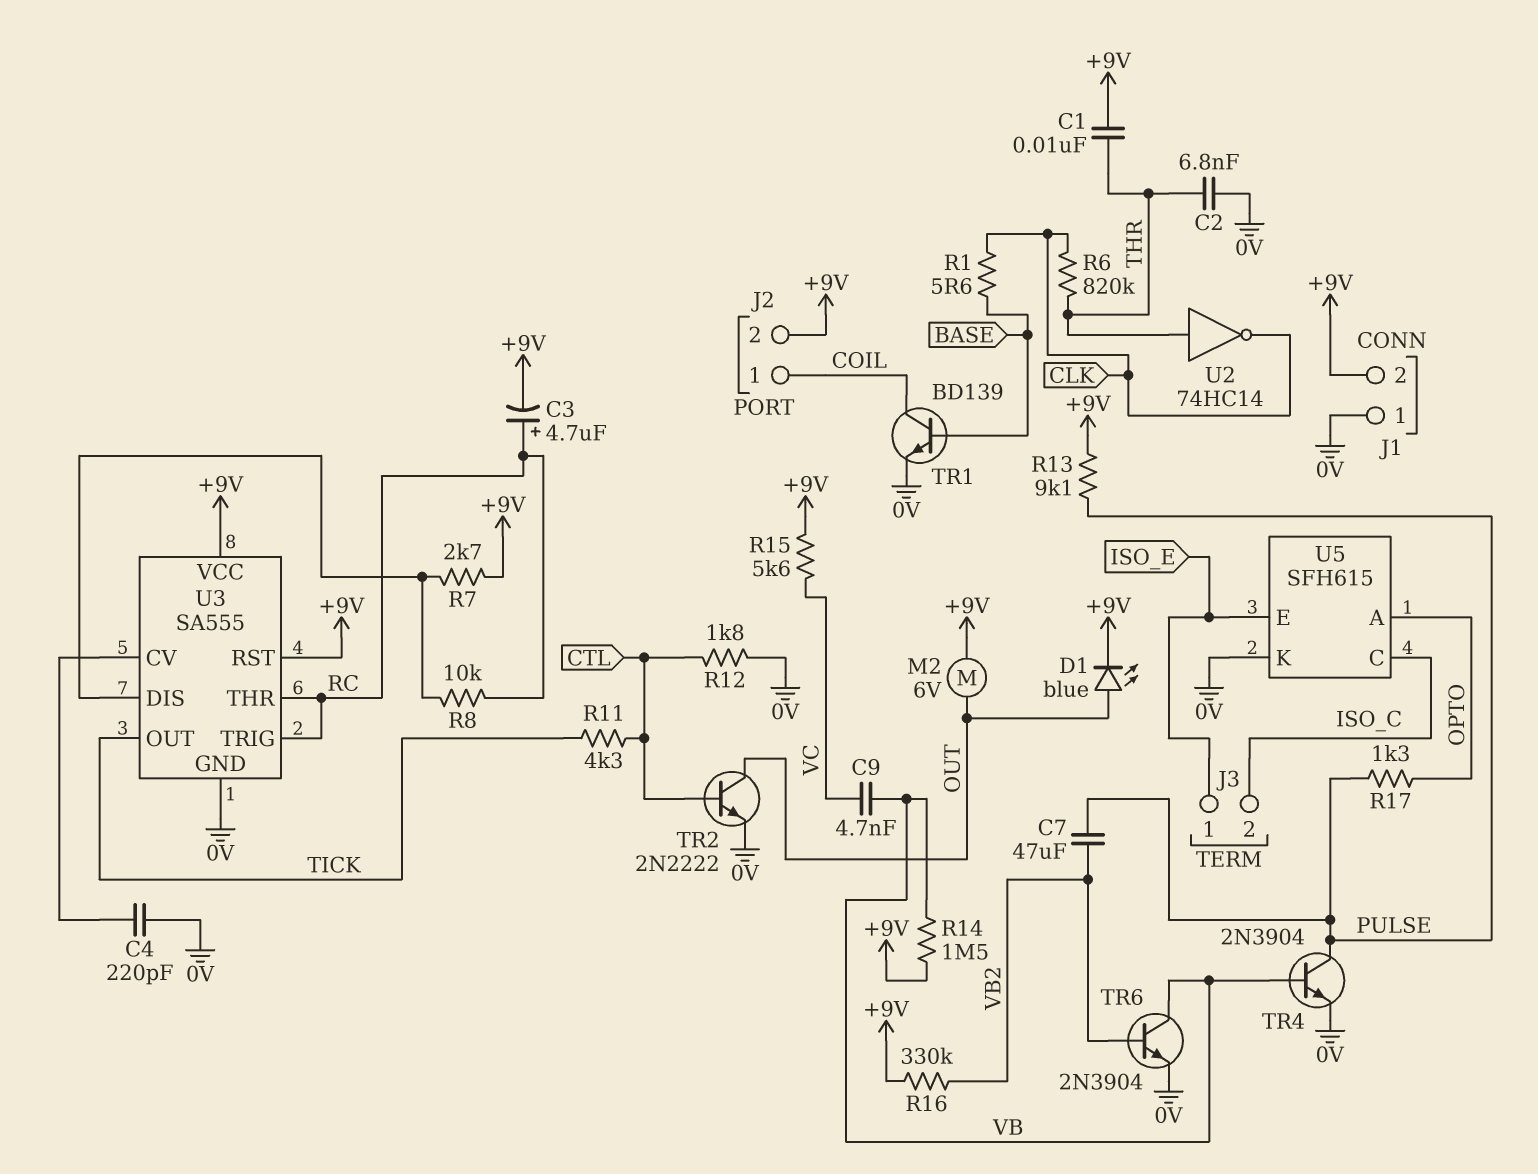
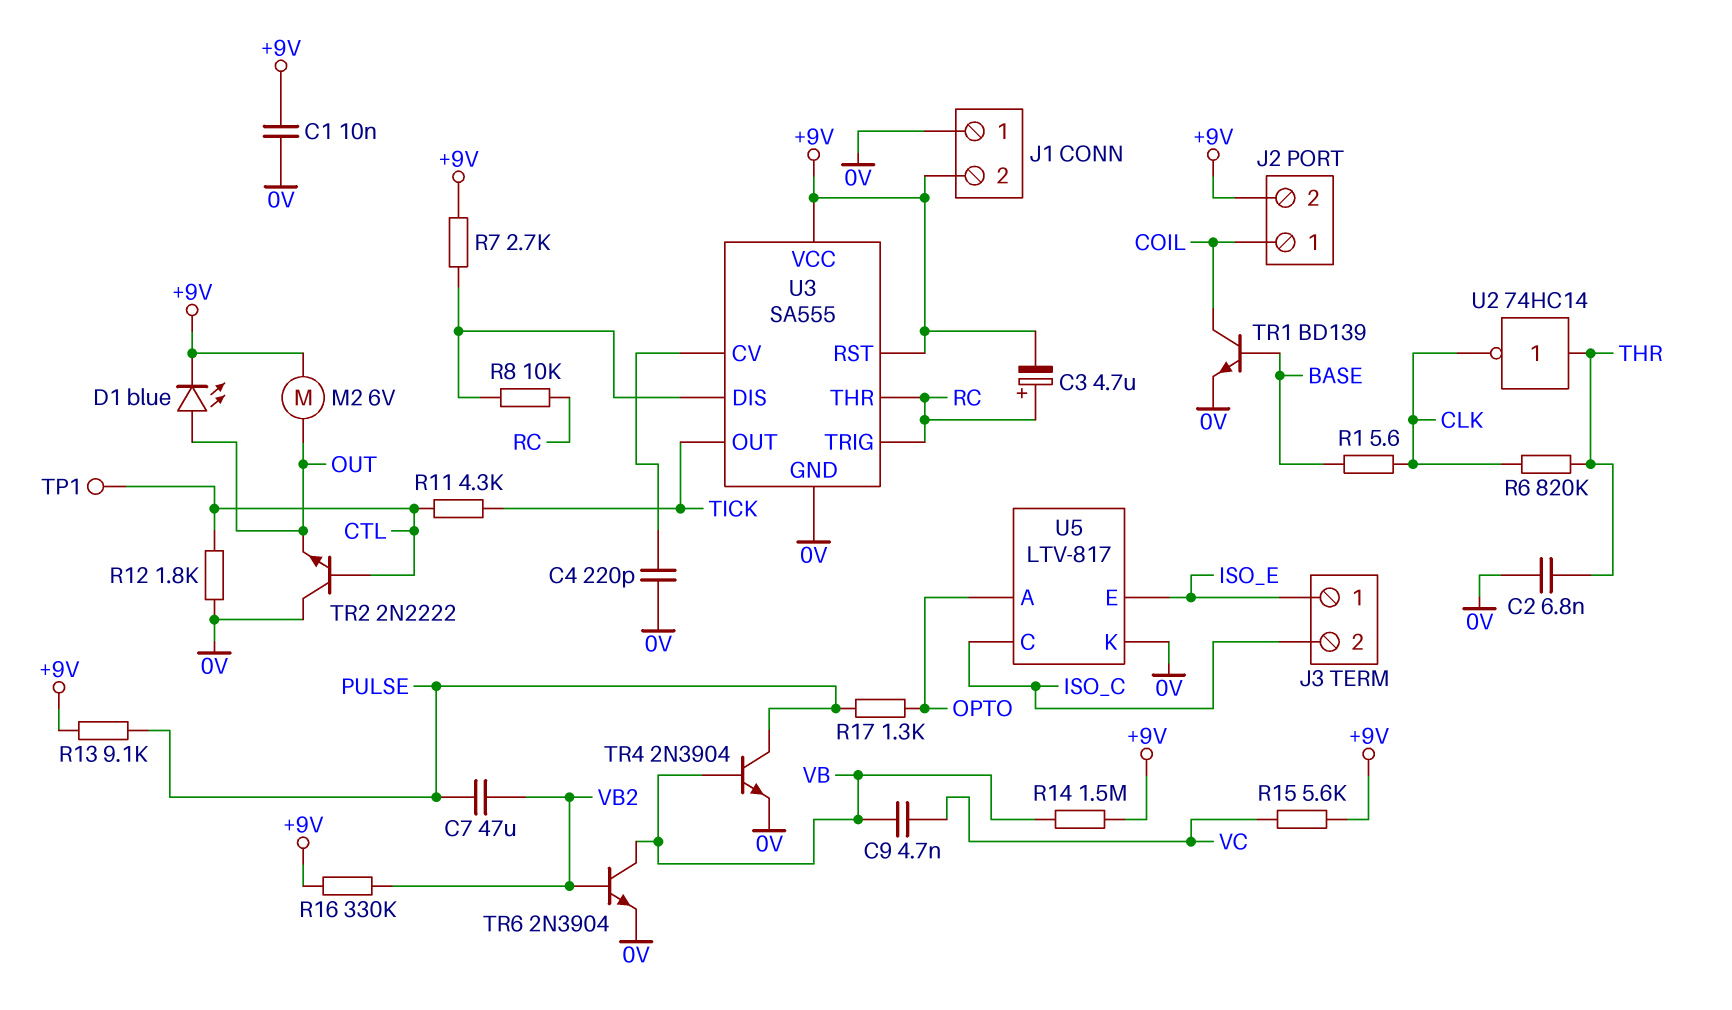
C1: 10nF (+9V, THR) -> 10nF (+9V, 0V)
TP1: none -> test point (CTL)
TR2: NPN 2N2222 (B CTL, C OUT, E 0V) -> NPN 2N2222 (B CTL, C 0V, E OUT)
U5: SFH615 -> LTV-817

